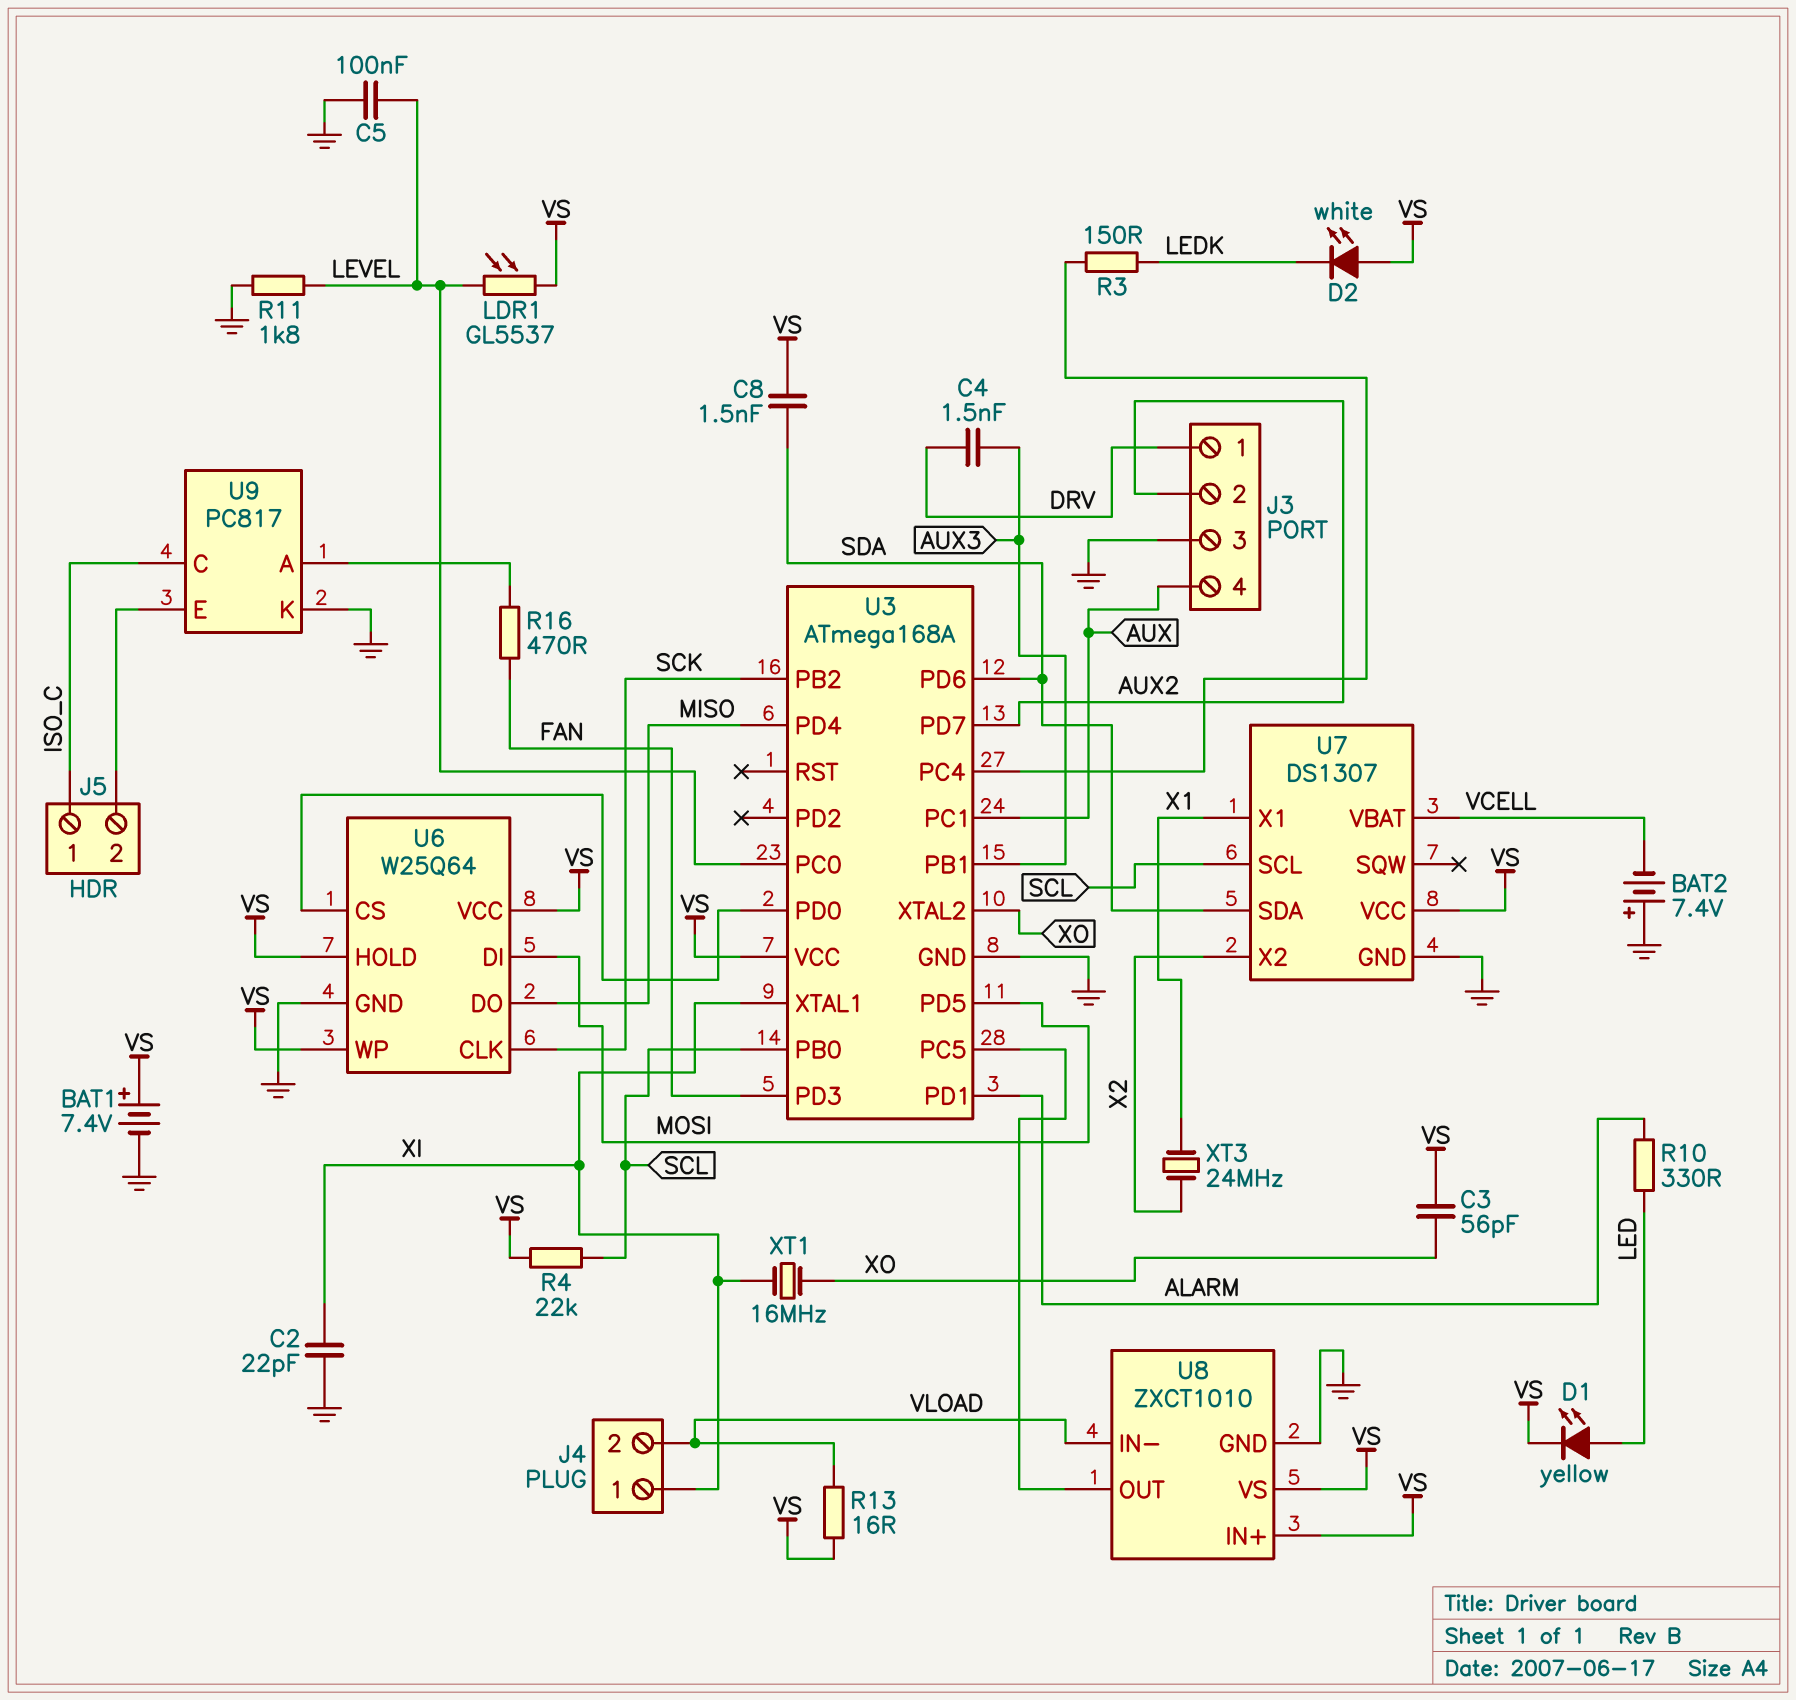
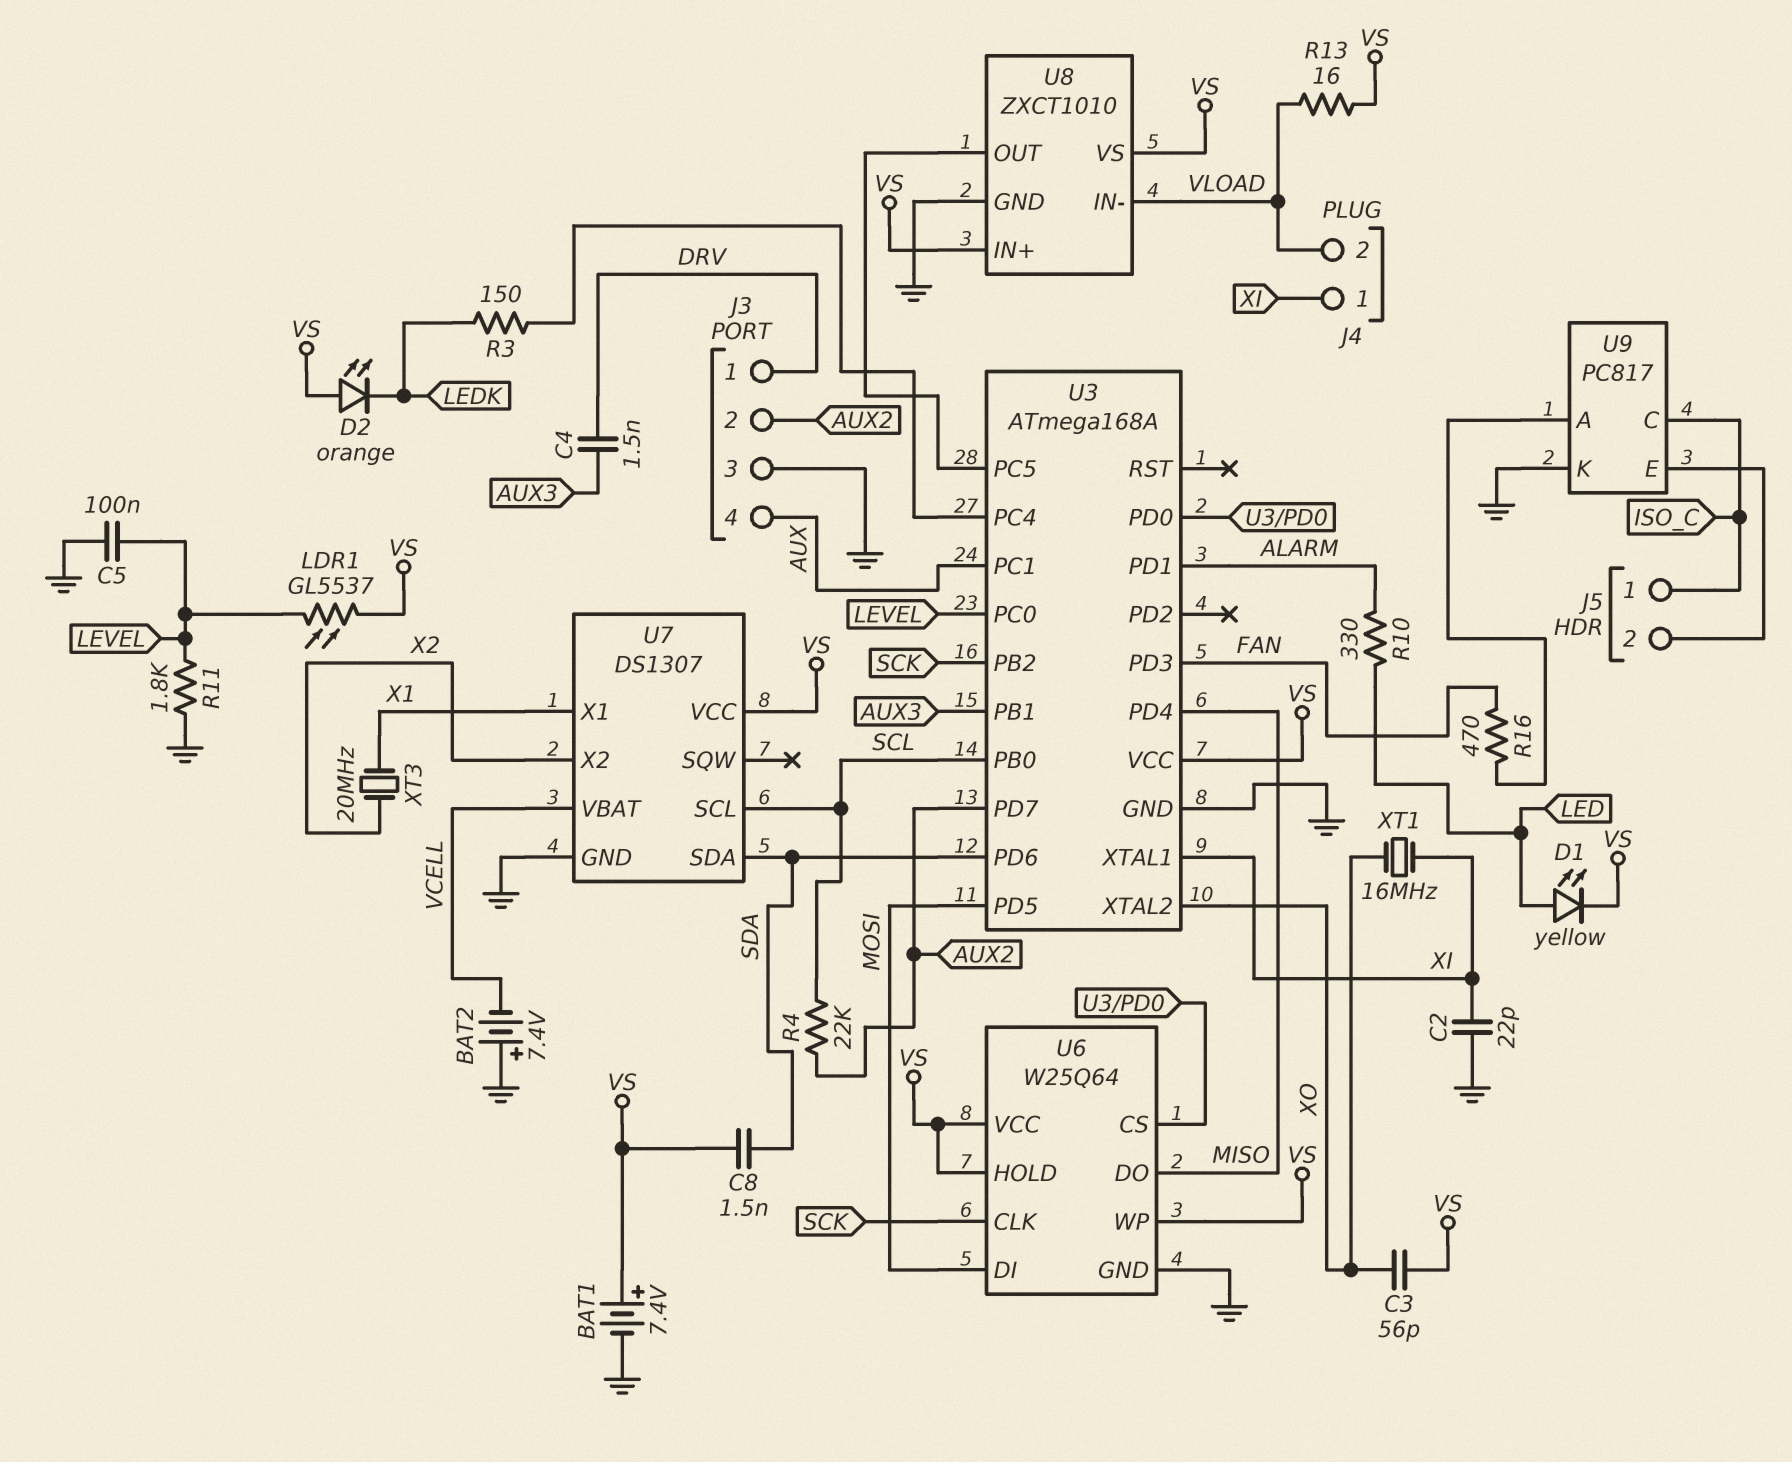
D2: LED white (A VS, K LEDK) -> LED orange (A VS, K LEDK)
R4: 22k (SCL, VS) -> 22k (AUX2, SCL)
XT3: 24MHz (X1, X2) -> 20MHz (X1, X2)

